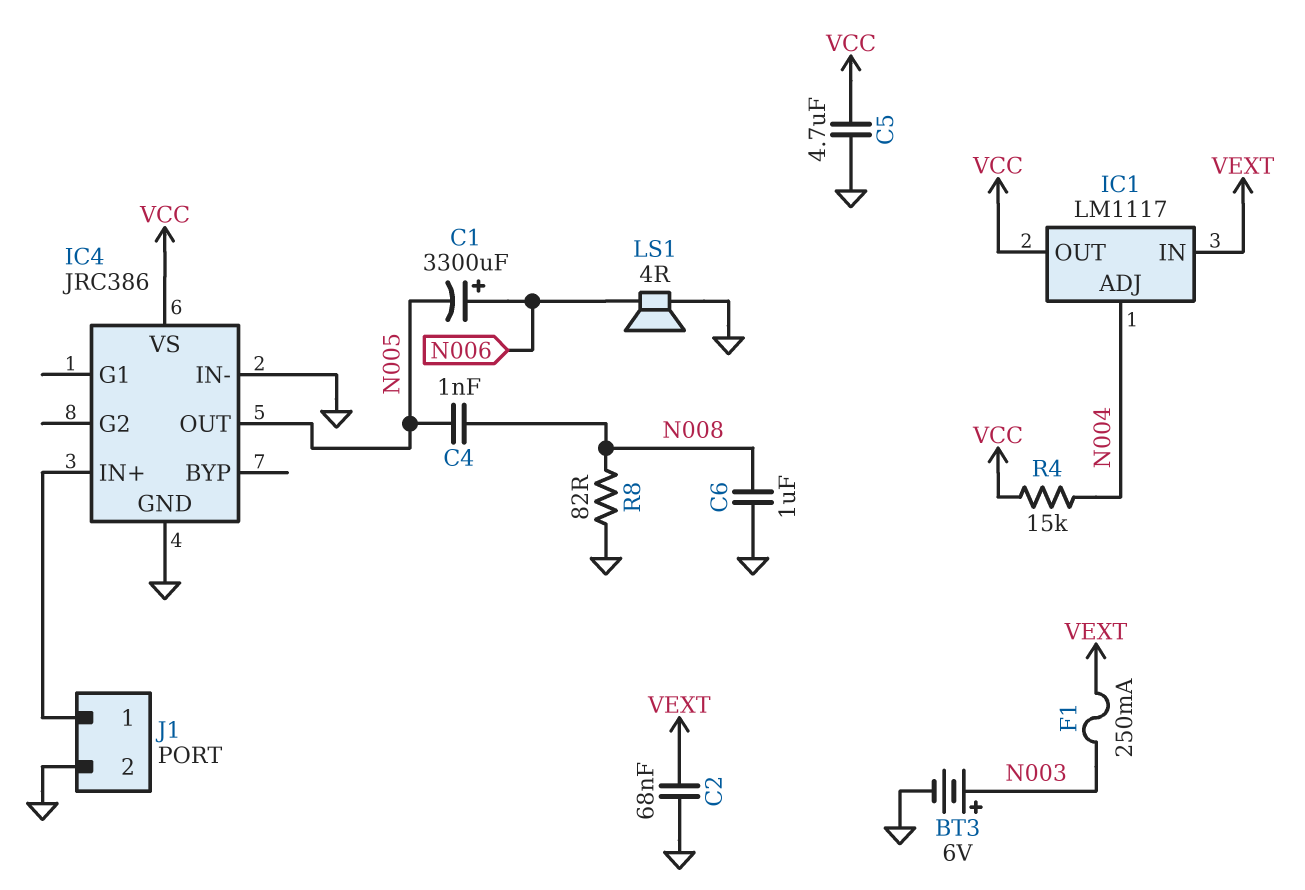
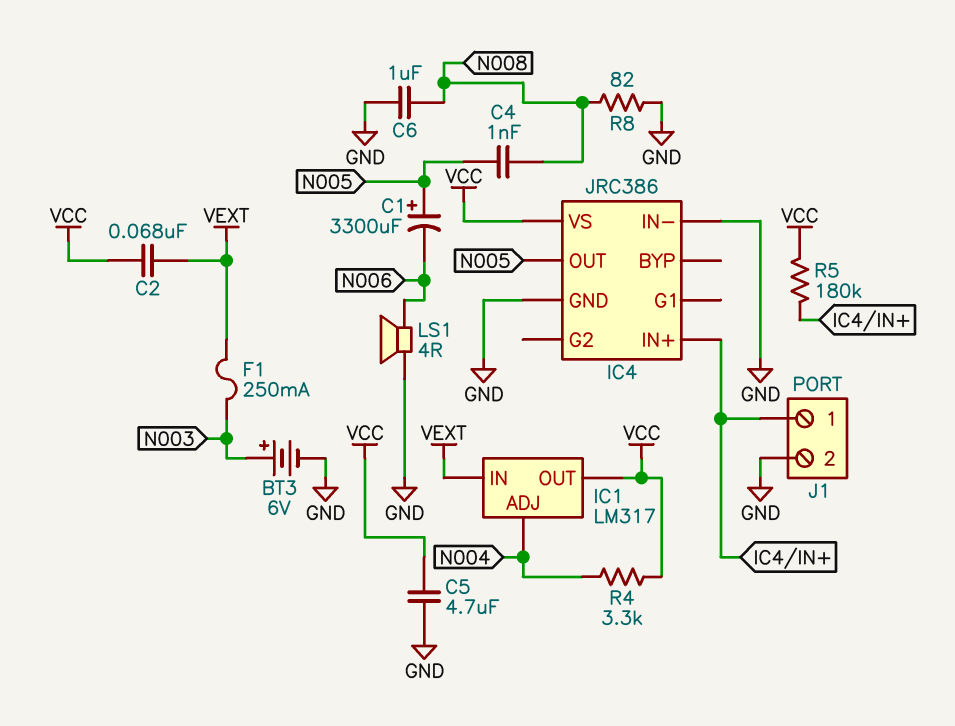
C1: 3300uF (plus N006, minus N005) -> 3300uF (plus N005, minus N006)
C2: 68nF (GND, VEXT) -> 68nF (VCC, VEXT)
IC1: LM1117 -> LM317
R4: 15k (N004, VCC) -> 3.3k (N004, VCC)
R5: none -> 180k (IC4/IN+, VCC)

